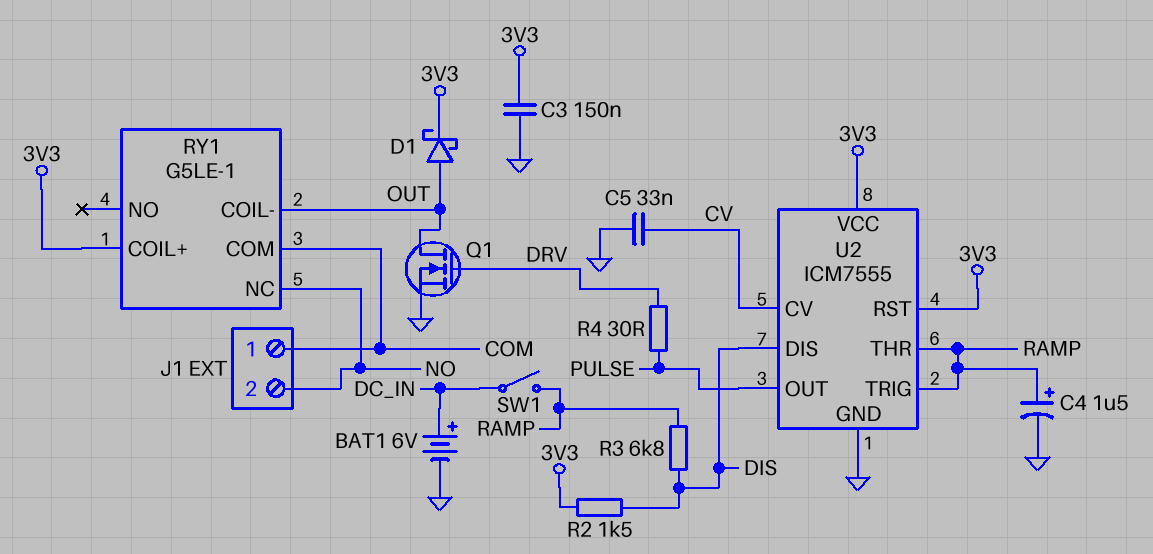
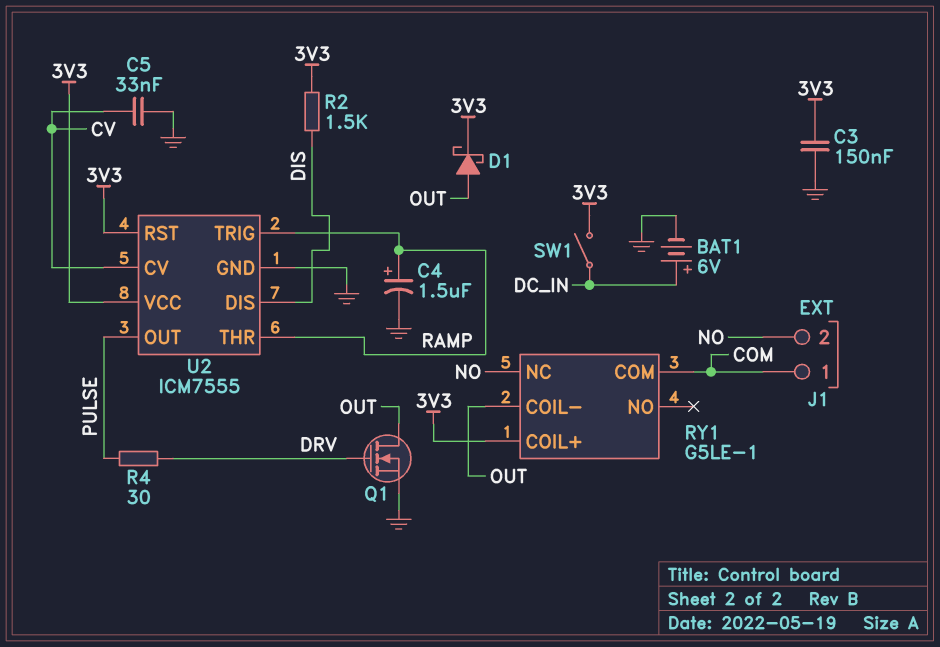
R3: 6.8k (DIS, RAMP) -> none
SW1: switch (DC_IN, RAMP) -> switch (3V3, DC_IN)

